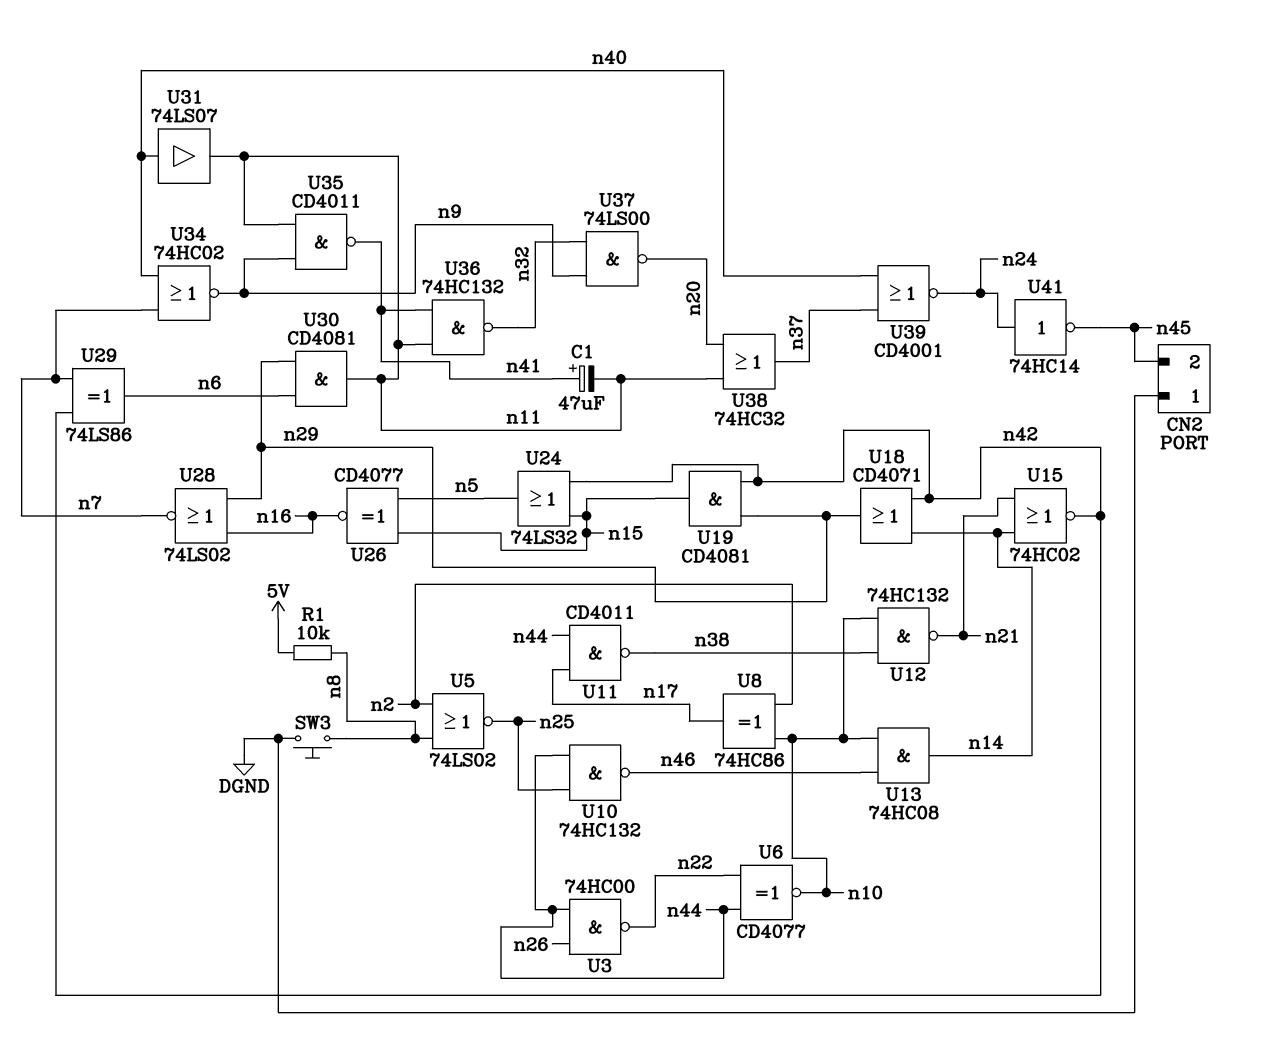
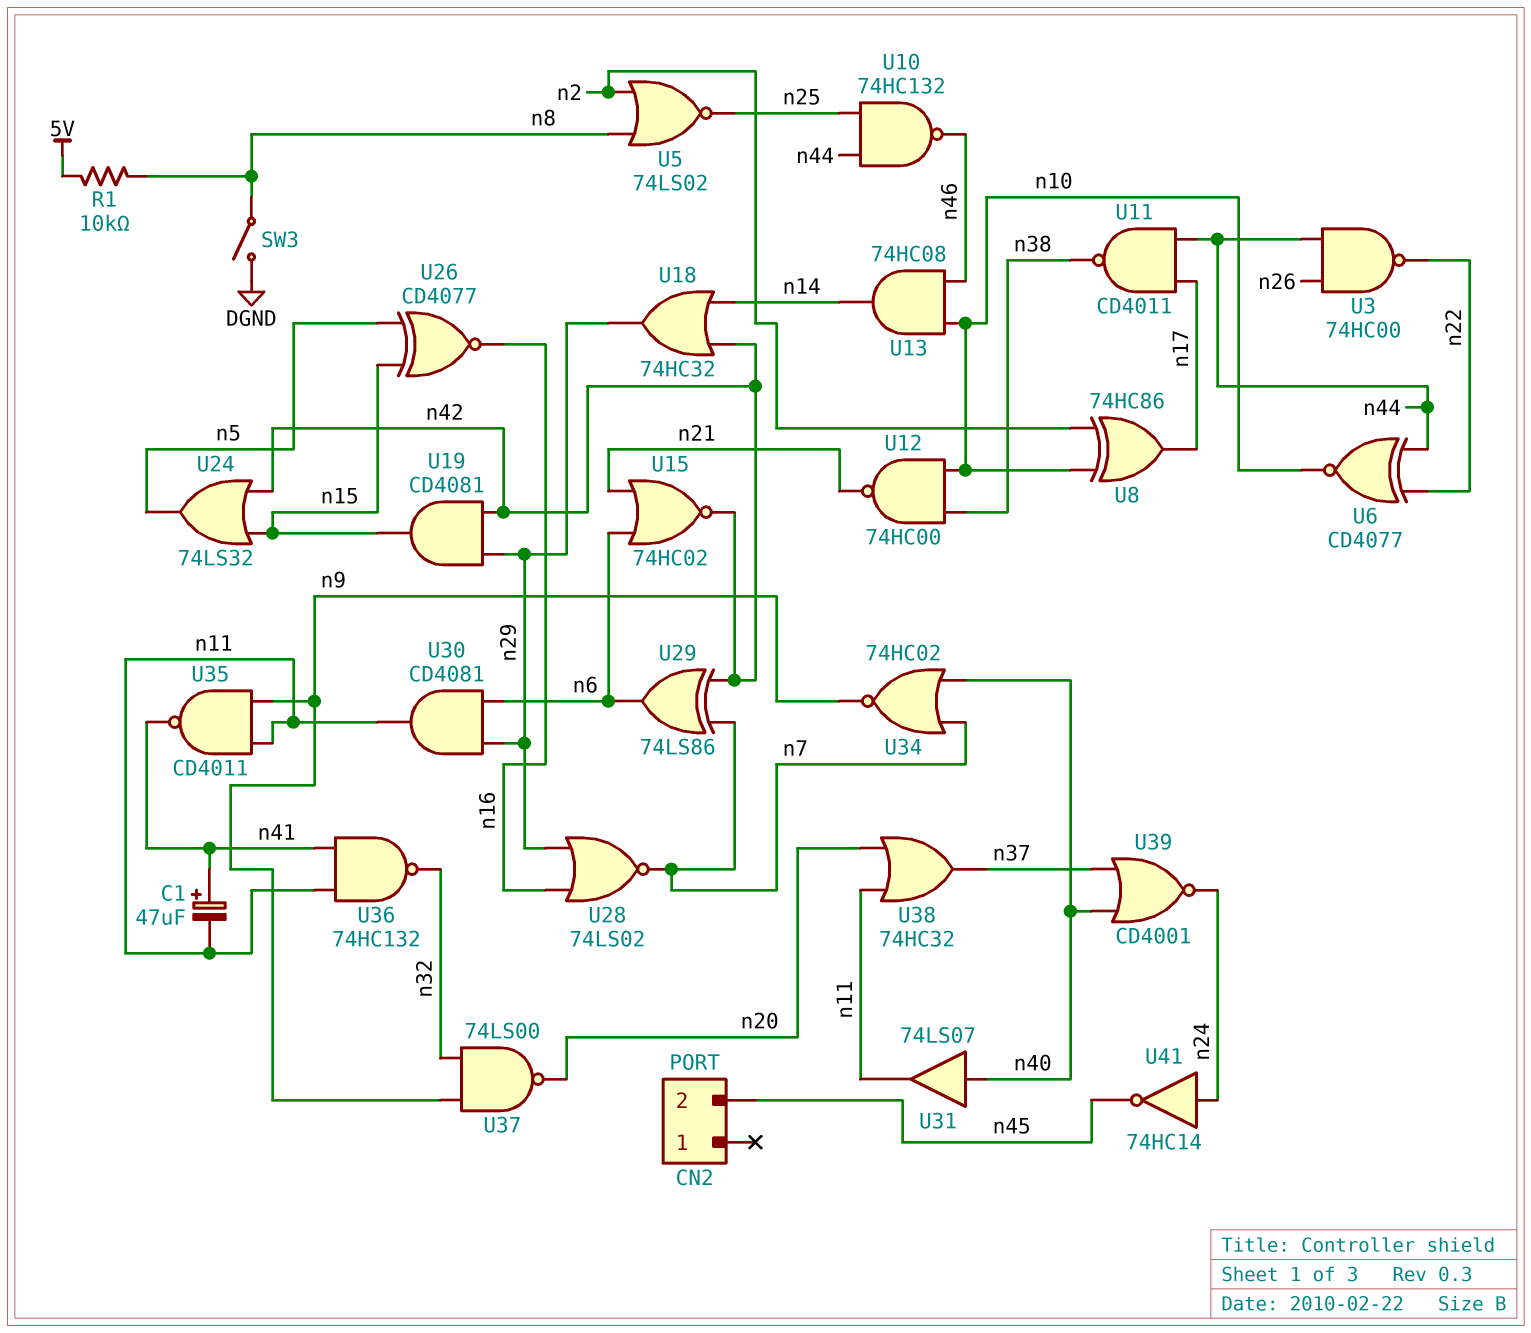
CN2 pin 1: DGND -> none
SW3: button (DGND, n8) -> switch (DGND, n8)
U12: NAND 74HC132 (in n10, in n38, out n21) -> NAND 74HC00 (in n10, in n38, out n21)
U15: NOR 74HC02 (in n14, in n21, out n42) -> NOR 74HC02 (in n6, in n21, out n42)
U18: OR CD4071 (in n14, in n42, out n29) -> OR 74HC32 (in n14, in n42, out n29)

